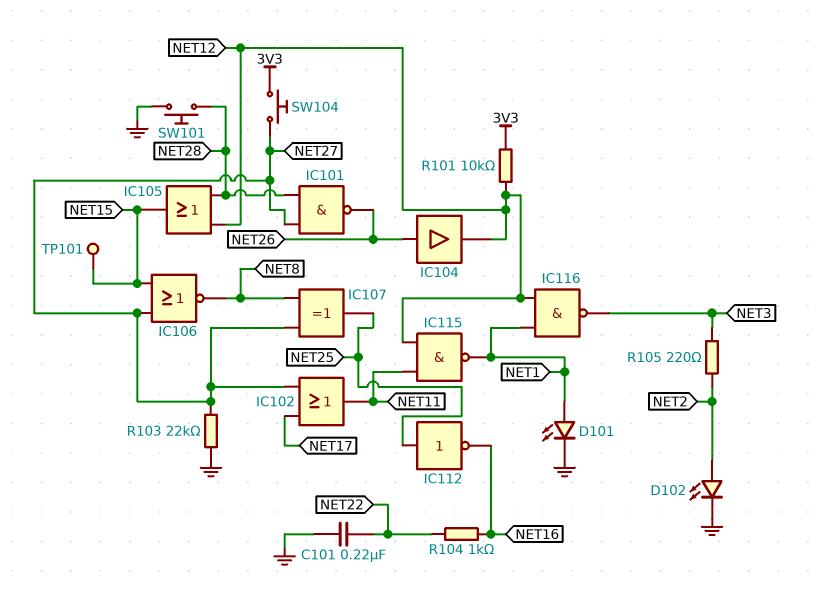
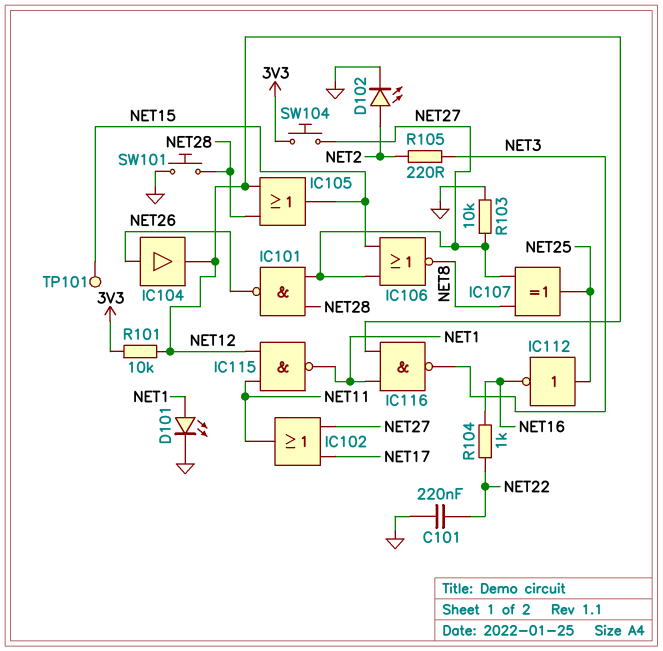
R103: 22k (GND, NET27) -> 10k (GND, NET27)

